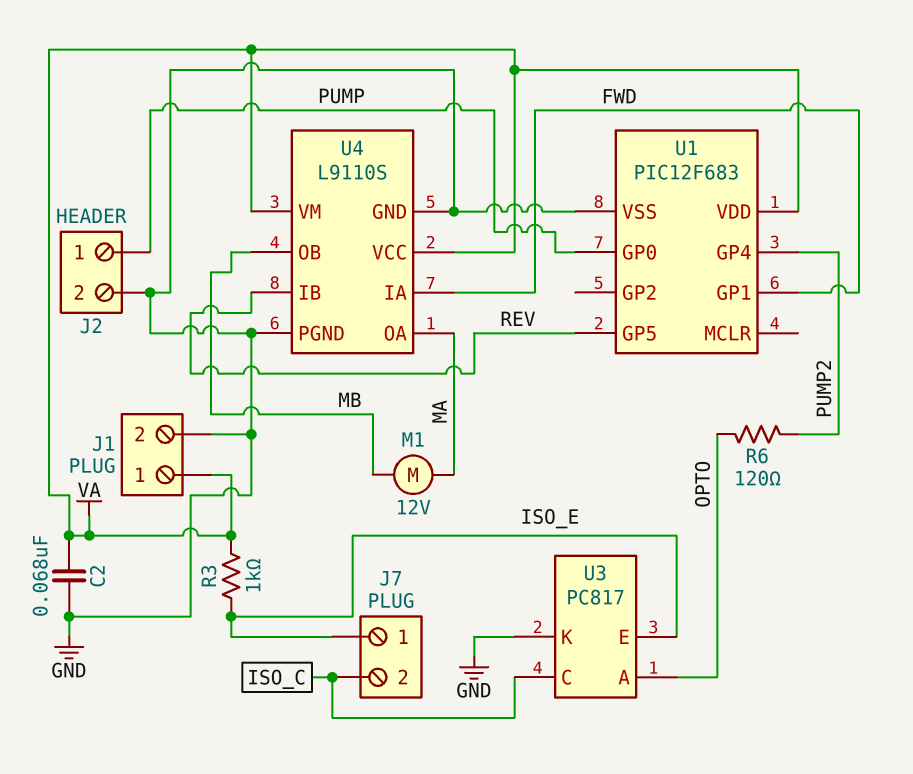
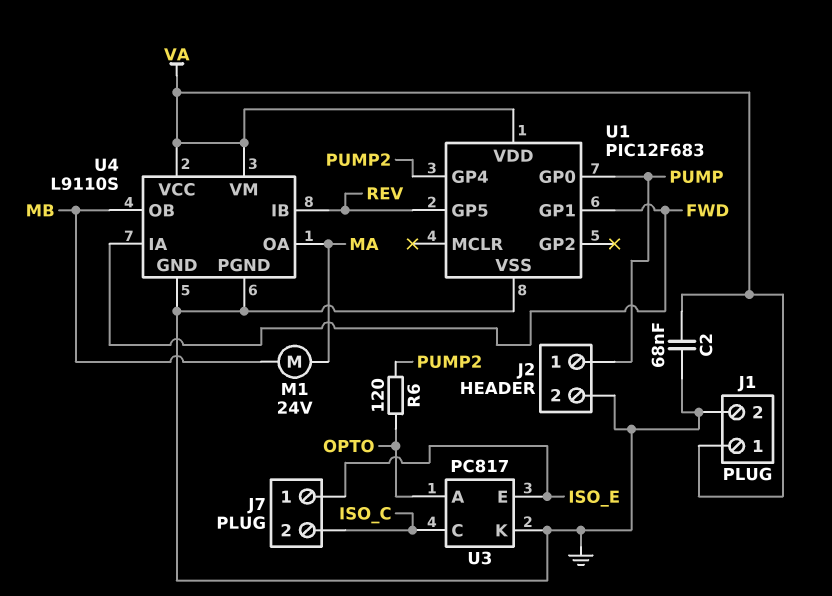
M1: motor 12V (MA, MB) -> motor 24V (MA, MB)
R3: 1k (ISO_E, VA) -> none

